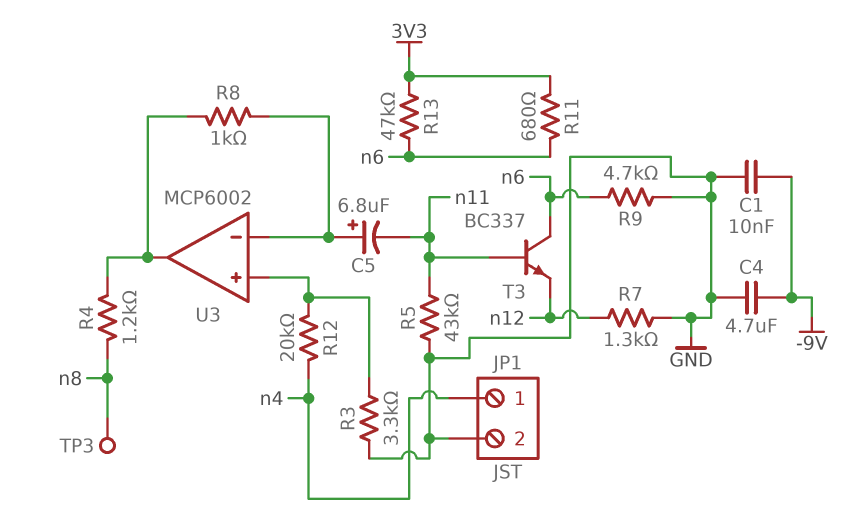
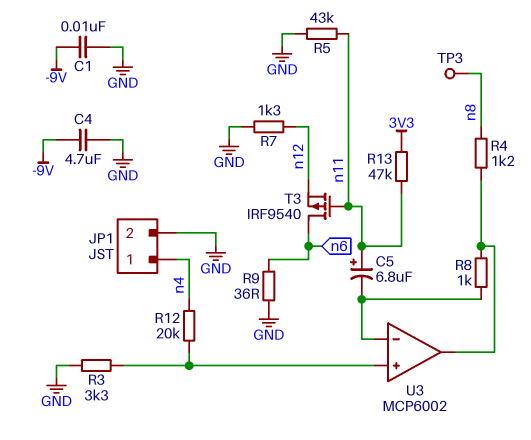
C5: 6.8uF (plus U3/in-, minus n11) -> 6.8uF (plus n11, minus U3/in-)
R9: 4.7k (GND, n6) -> 36 (GND, n6)
R11: 680 (3V3, n6) -> none
R13: 47k (3V3, n6) -> 47k (3V3, n11)
T3: NPN BC337 (B n11, C n6, E n12) -> PMOS IRF9540 (G n11, D n6, S n12)

